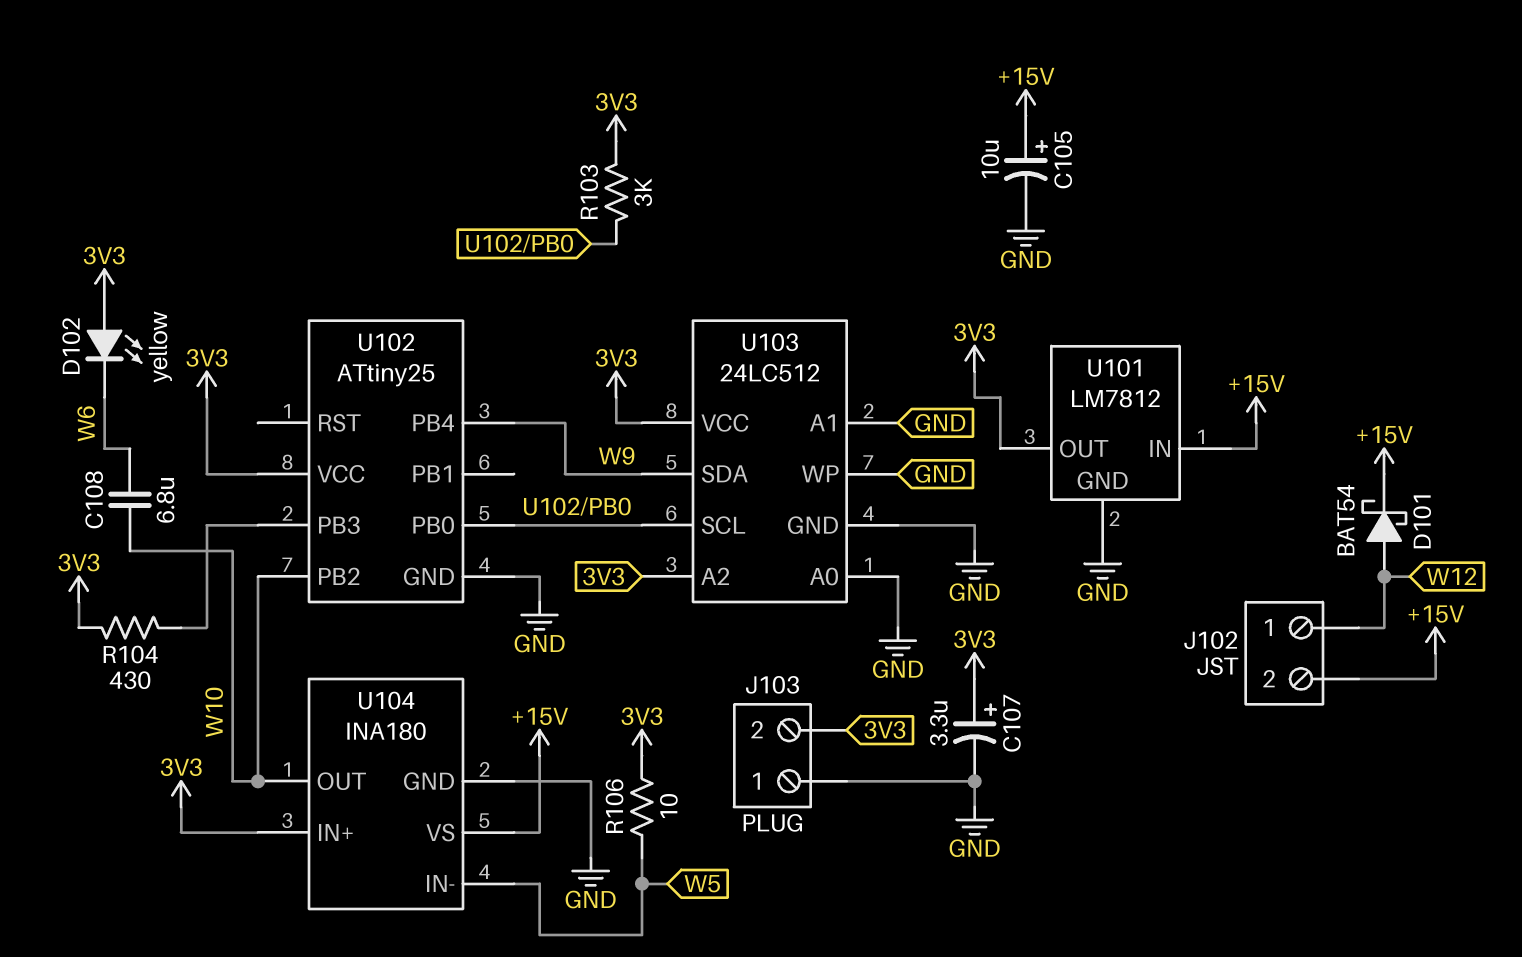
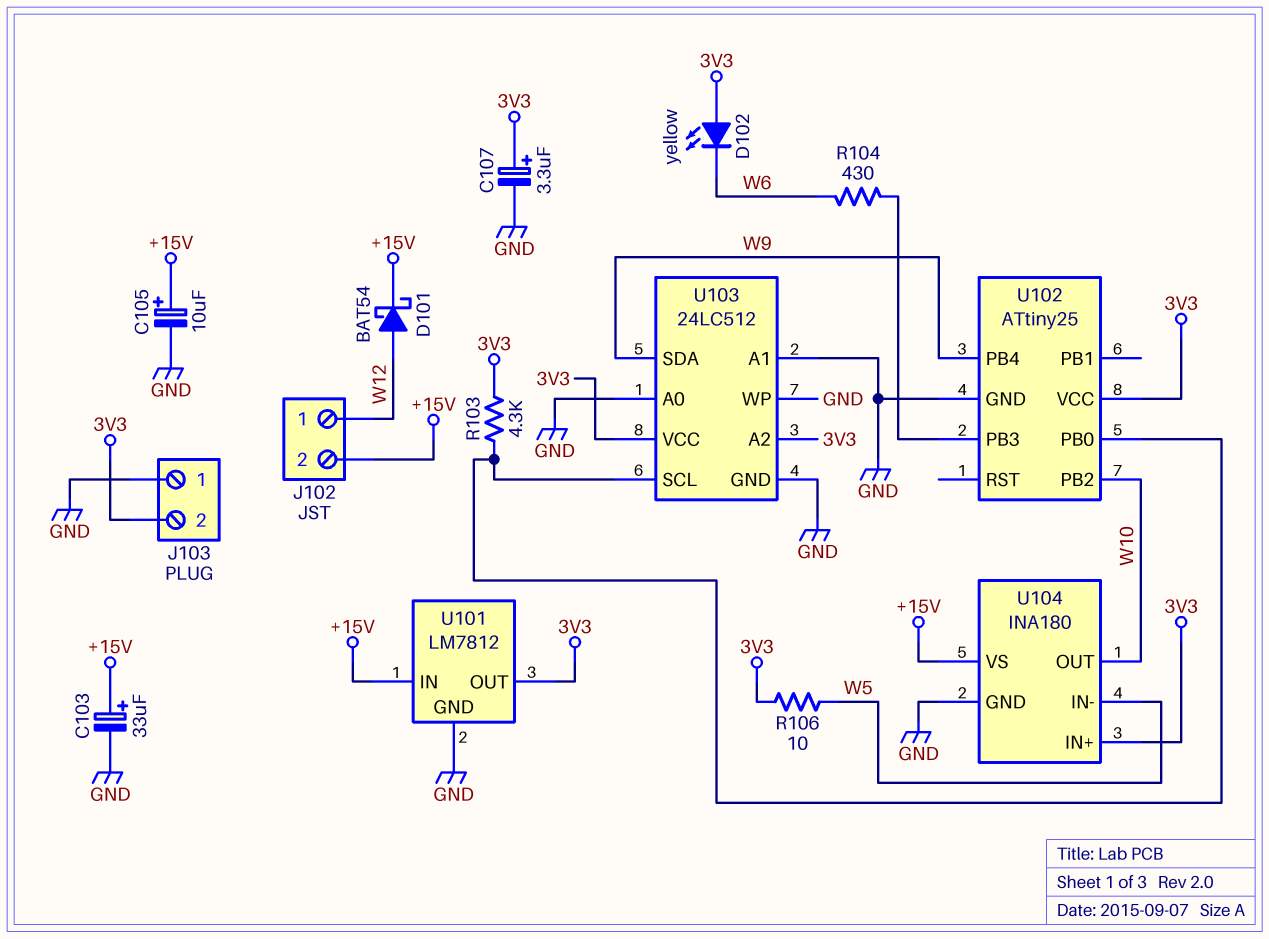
C103: none -> 33uF (plus +15V, minus GND)
C108: 6.8uF (W6, W10) -> none
R103: 3k (3V3, U102/PB0) -> 4.3k (3V3, U102/PB0)
R104: 430 (3V3, U102/PB3) -> 430 (U102/PB3, W6)

